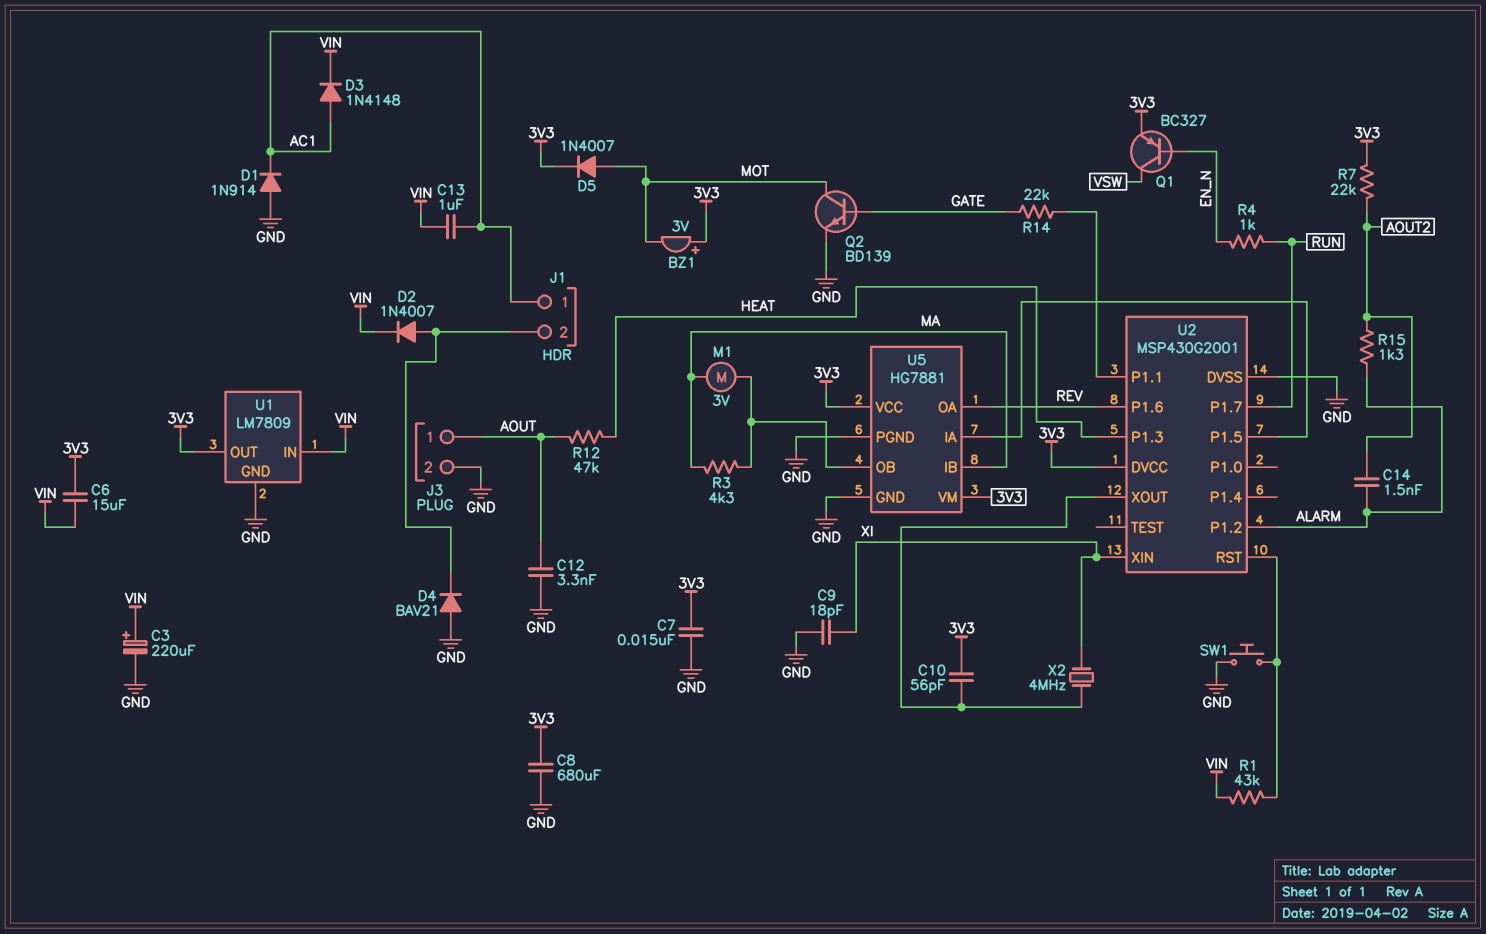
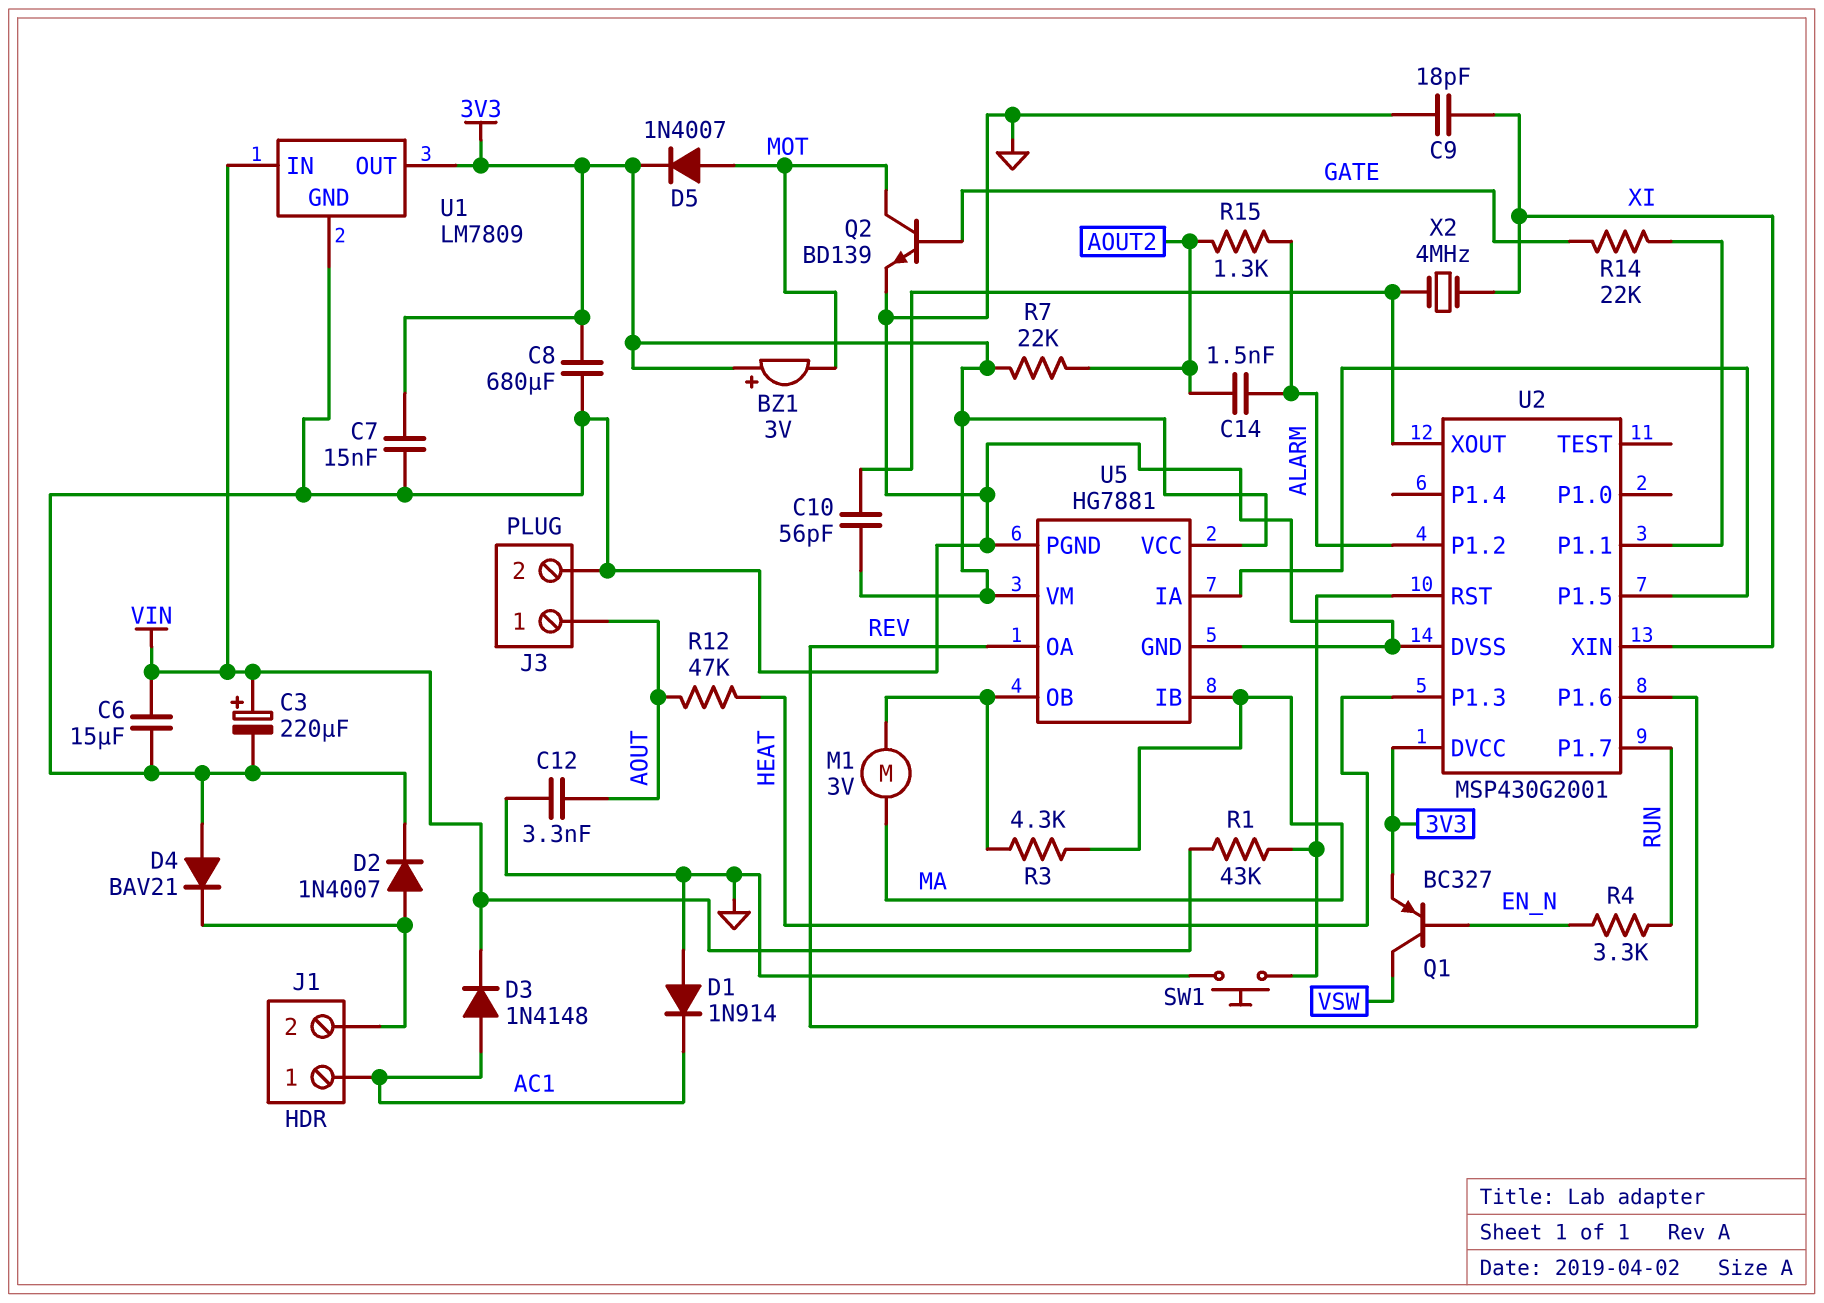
C6: 15uF (3V3, VIN) -> 15uF (GND, VIN)
C13: 1uF (AC1, VIN) -> none
D2: diode 1N4007 (A J1/2, K VIN) -> diode 1N4007 (A J1/2, K GND)
R4: 1k (EN_N, RUN) -> 3.3k (EN_N, RUN)

